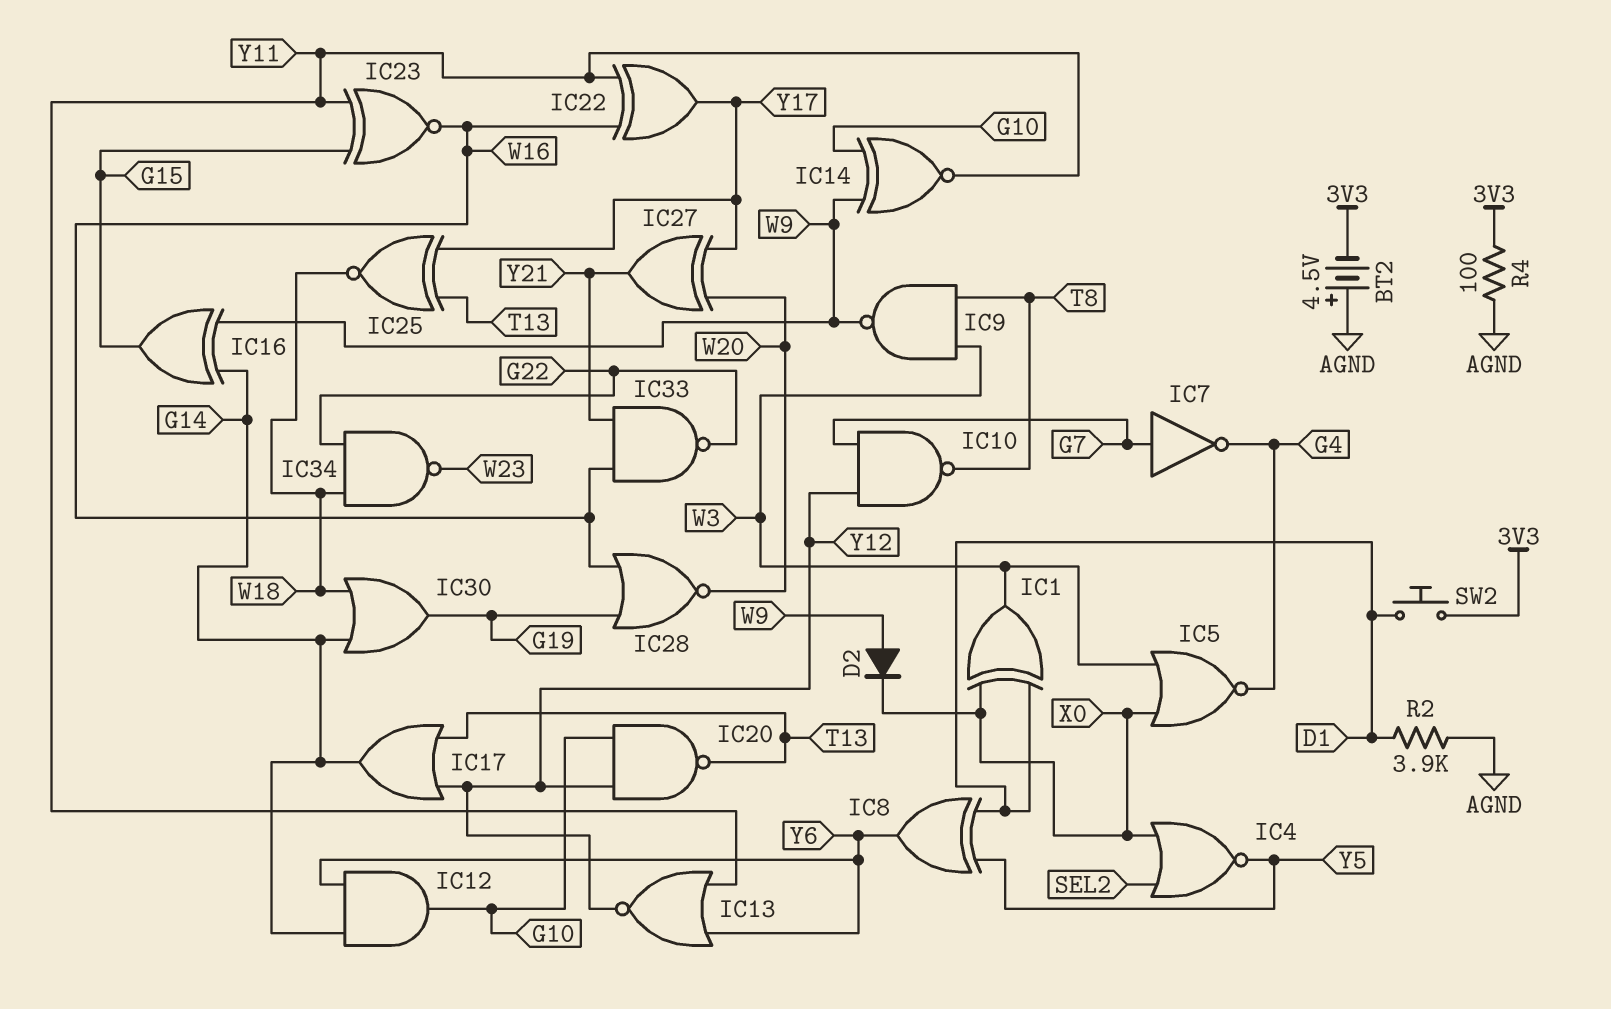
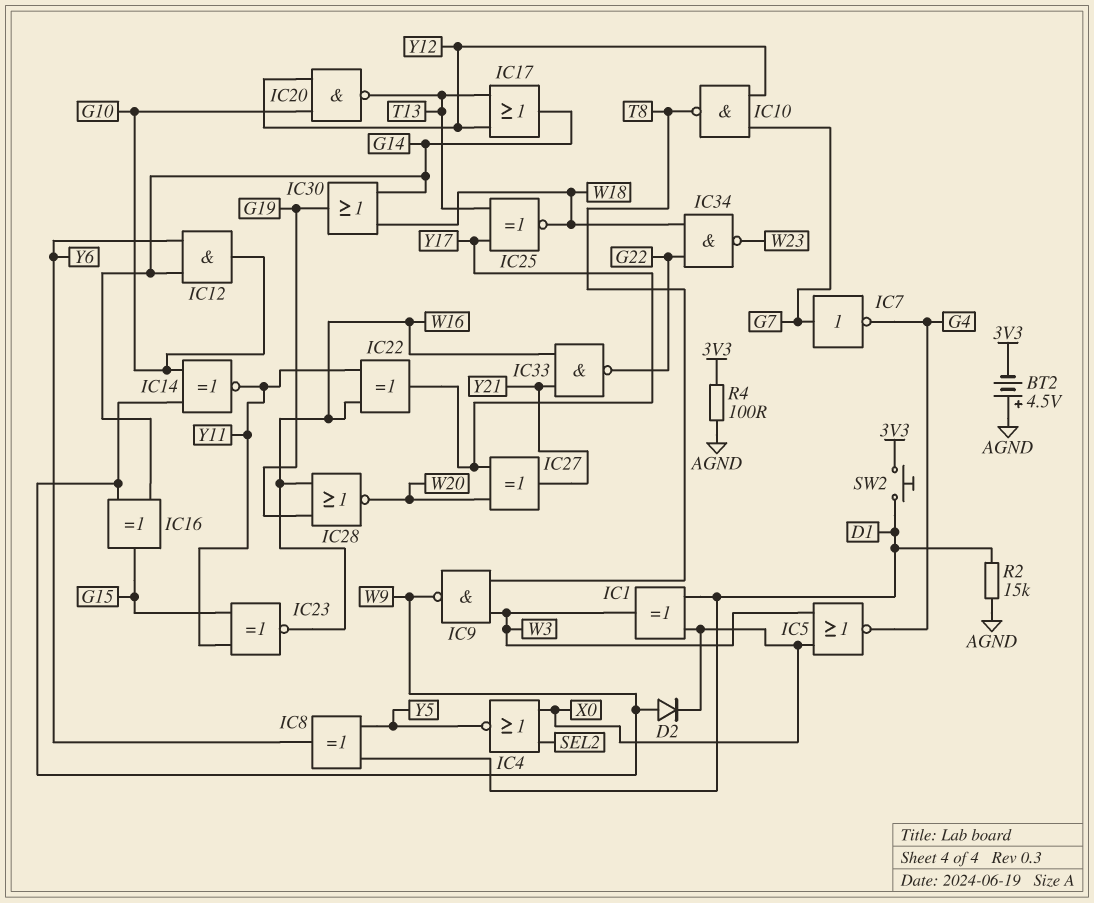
IC13: NOR (in Y6, in Y11, out Y12) -> none
R2: 3.9k (AGND, D1) -> 15k (AGND, D1)

